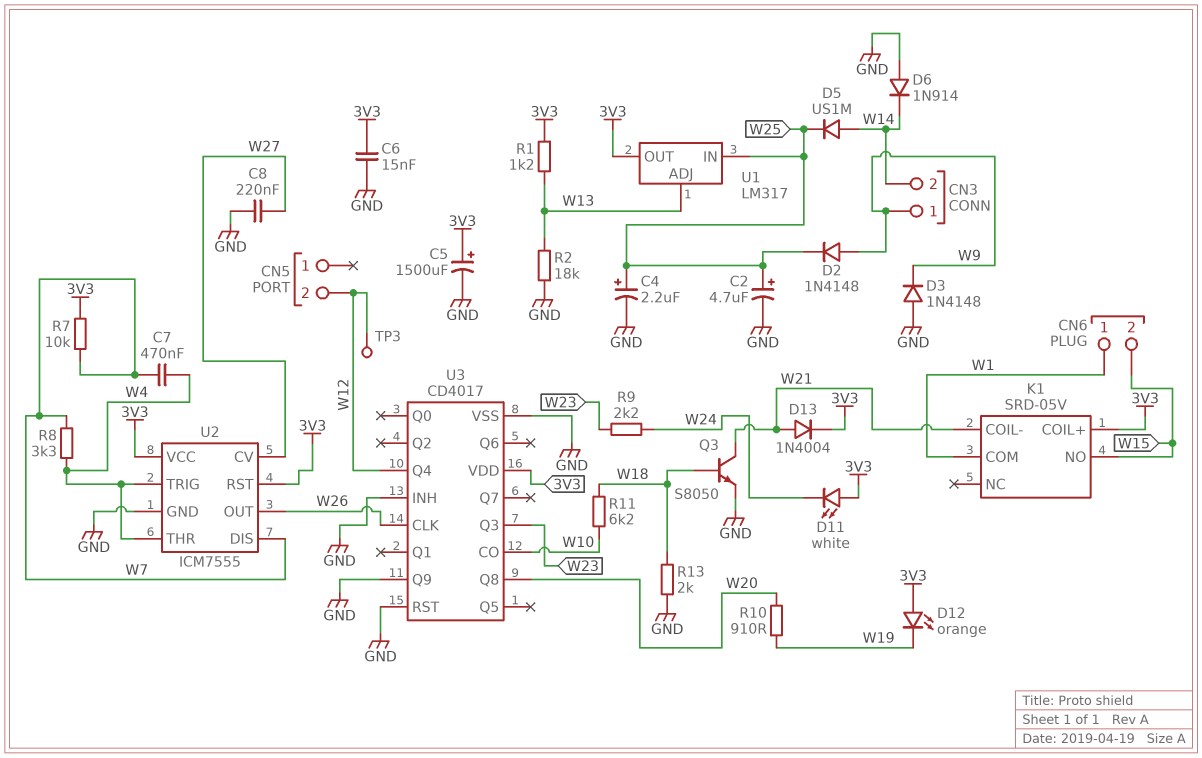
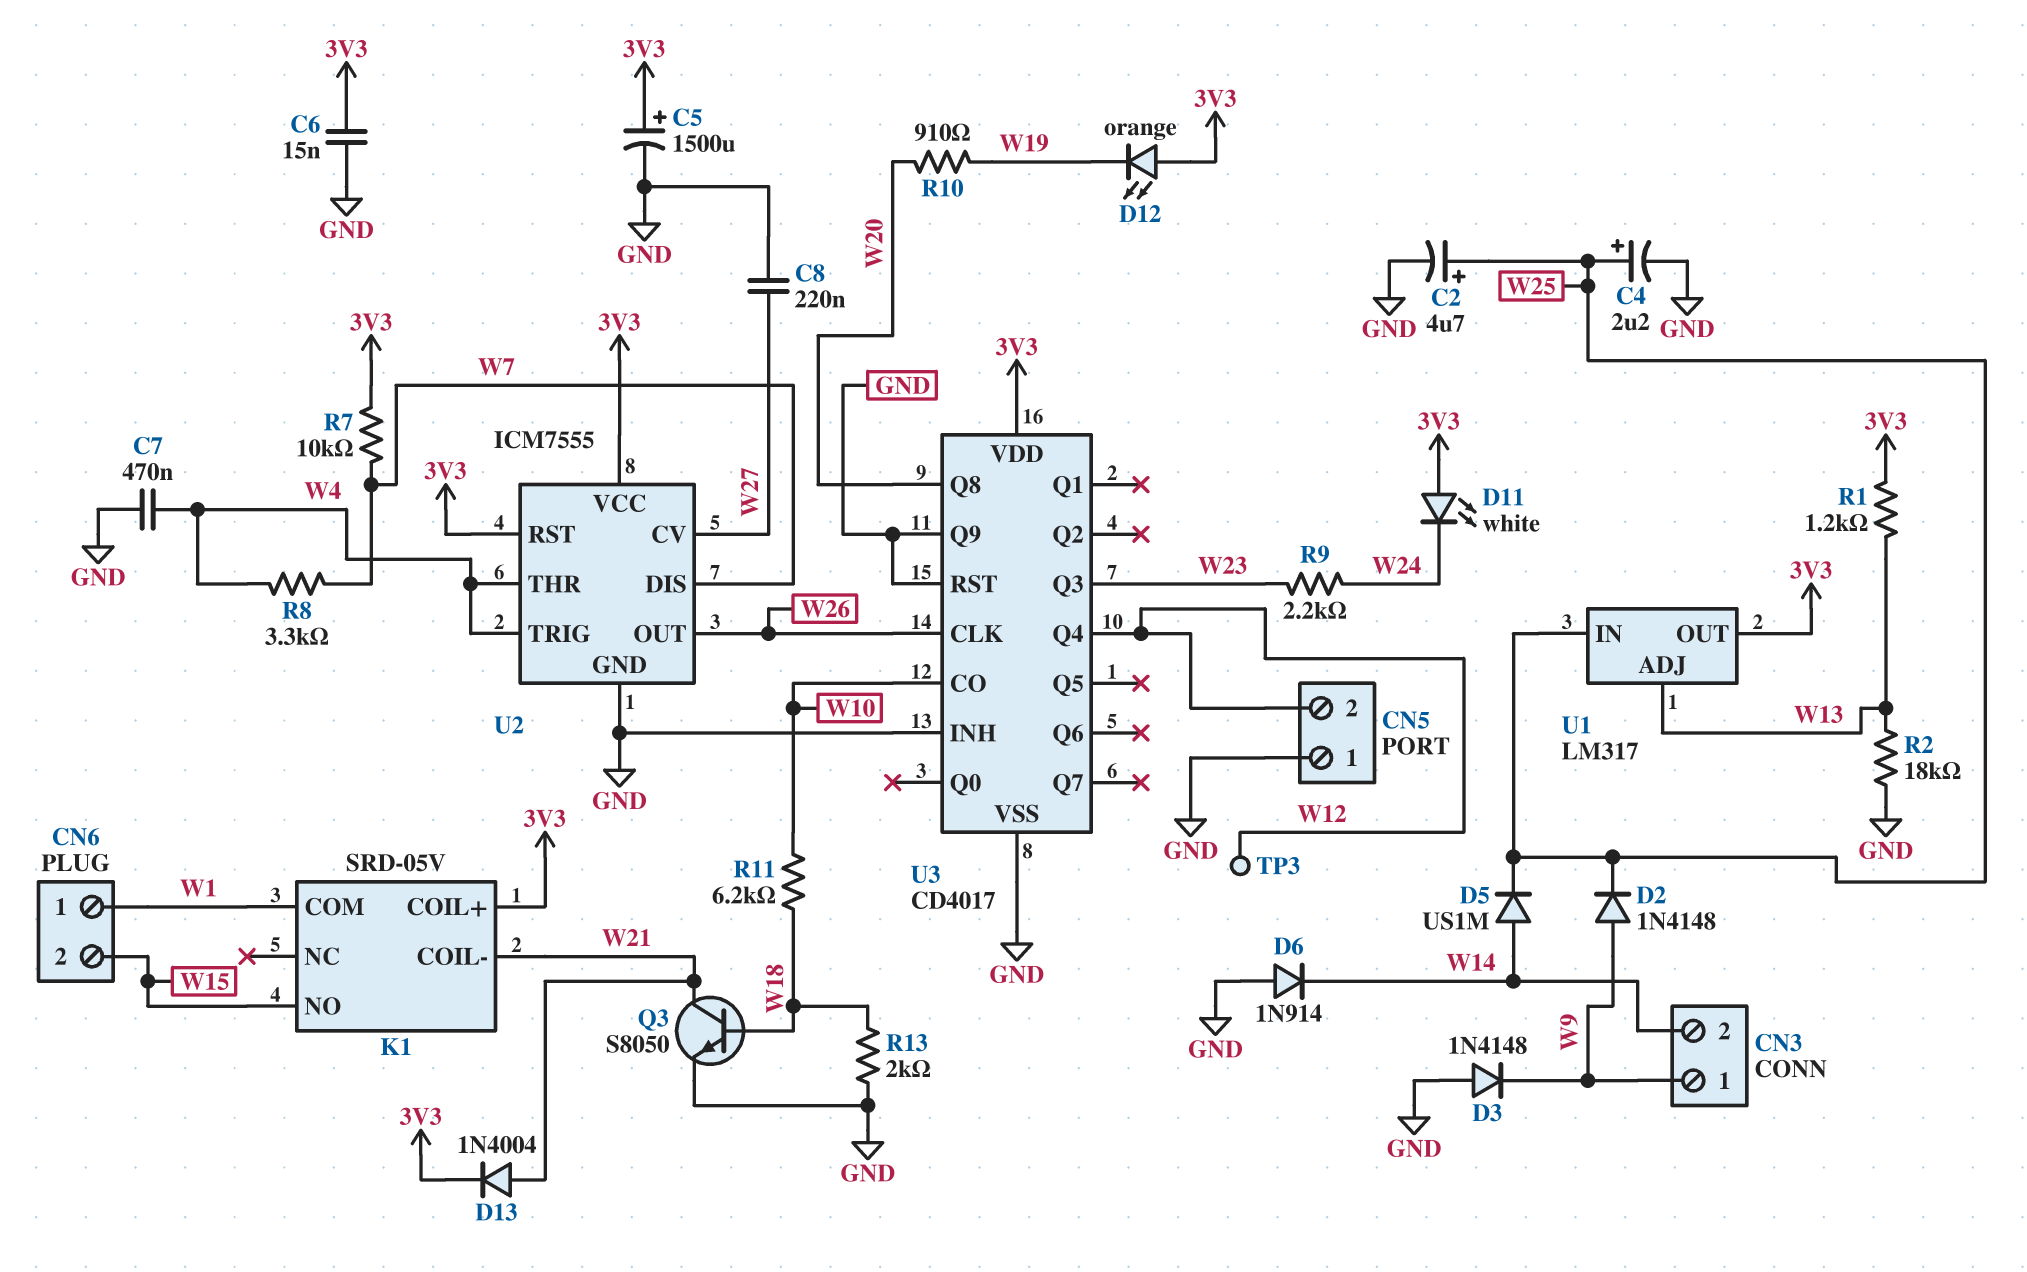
C7: 470nF (W4, W7) -> 470nF (GND, W4)
CN5 pin 1: none -> GND

